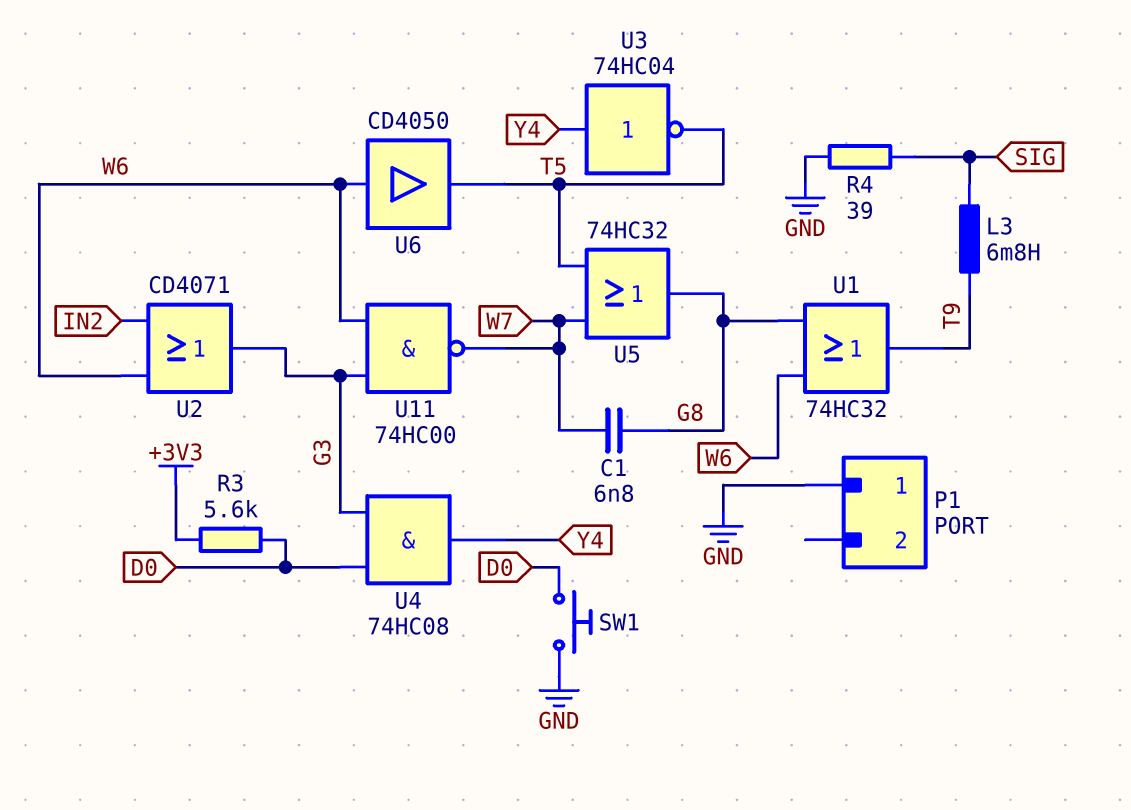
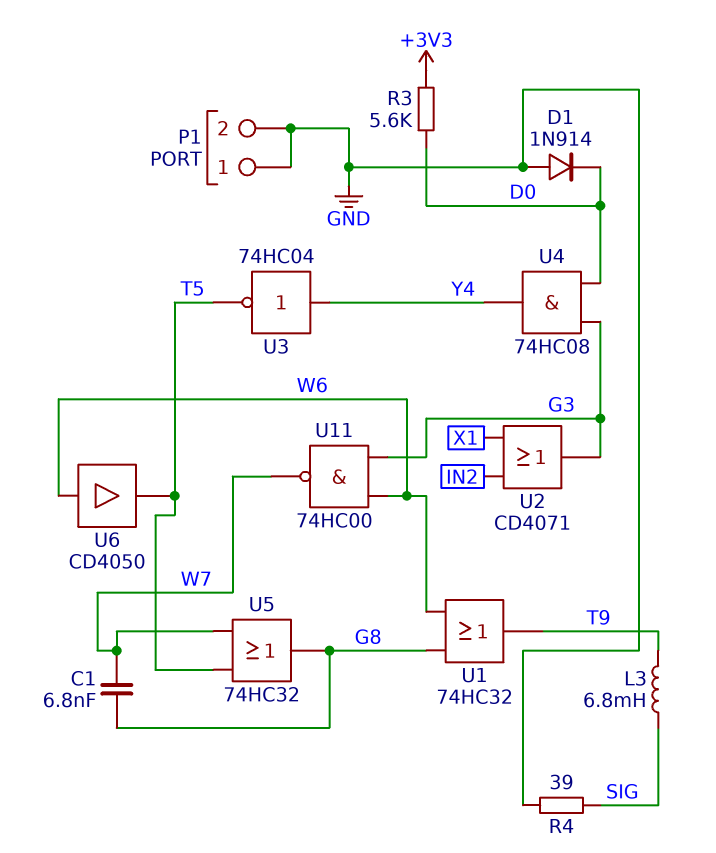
D1: none -> diode 1N914 (A GND, K D0)
P1 pin 2: none -> GND
SW1: button (D0, GND) -> none
U2: OR CD4071 (in IN2, in W6, out G3) -> OR CD4071 (in IN2, in X1, out G3)

